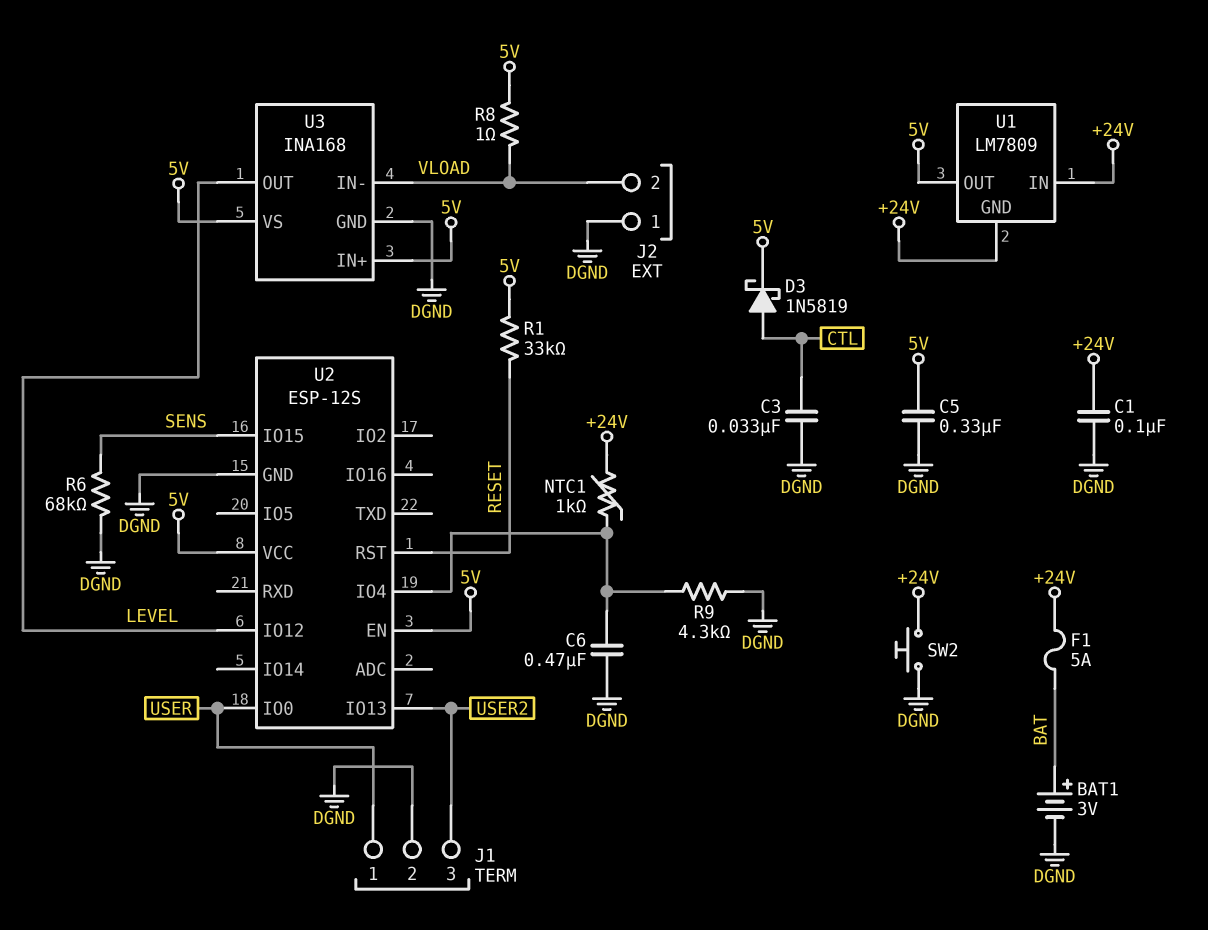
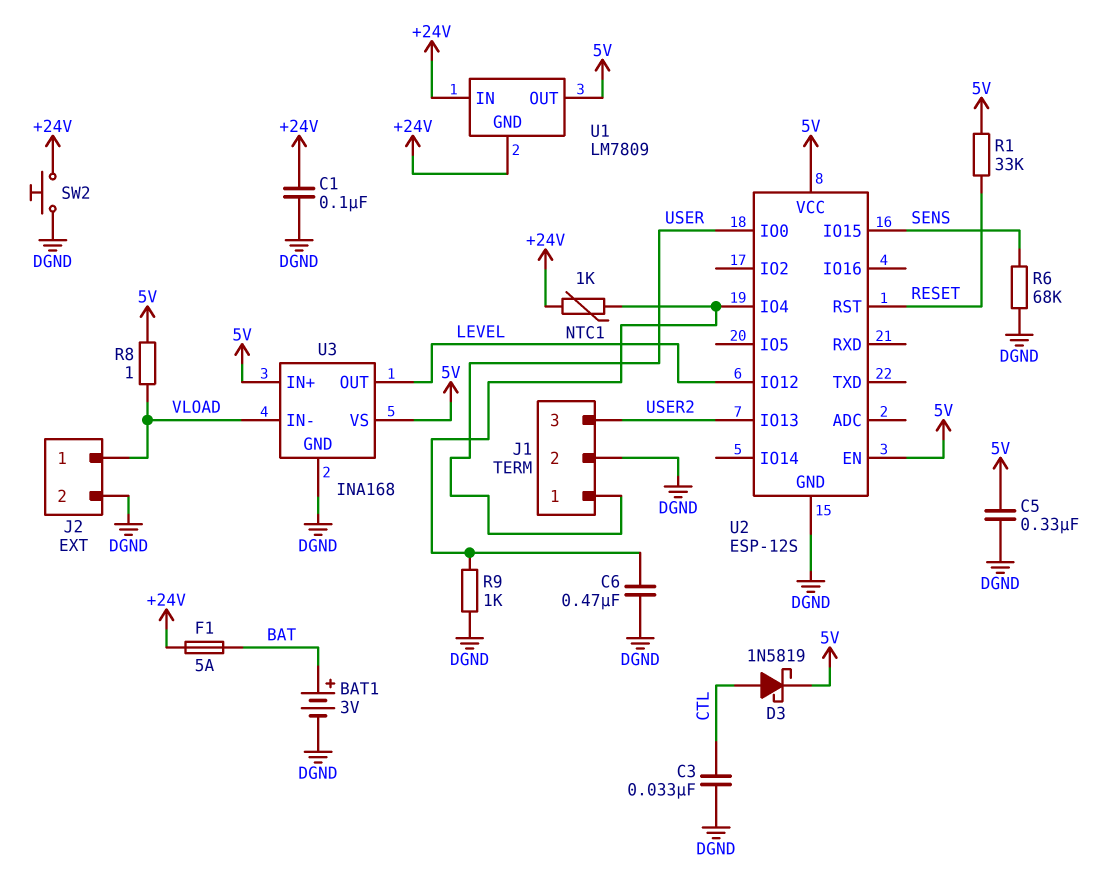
J2 pin 1: DGND -> VLOAD
J2 pin 2: VLOAD -> DGND
R9: 4.3k (DGND, U2/IO4) -> 1k (DGND, U2/IO4)

